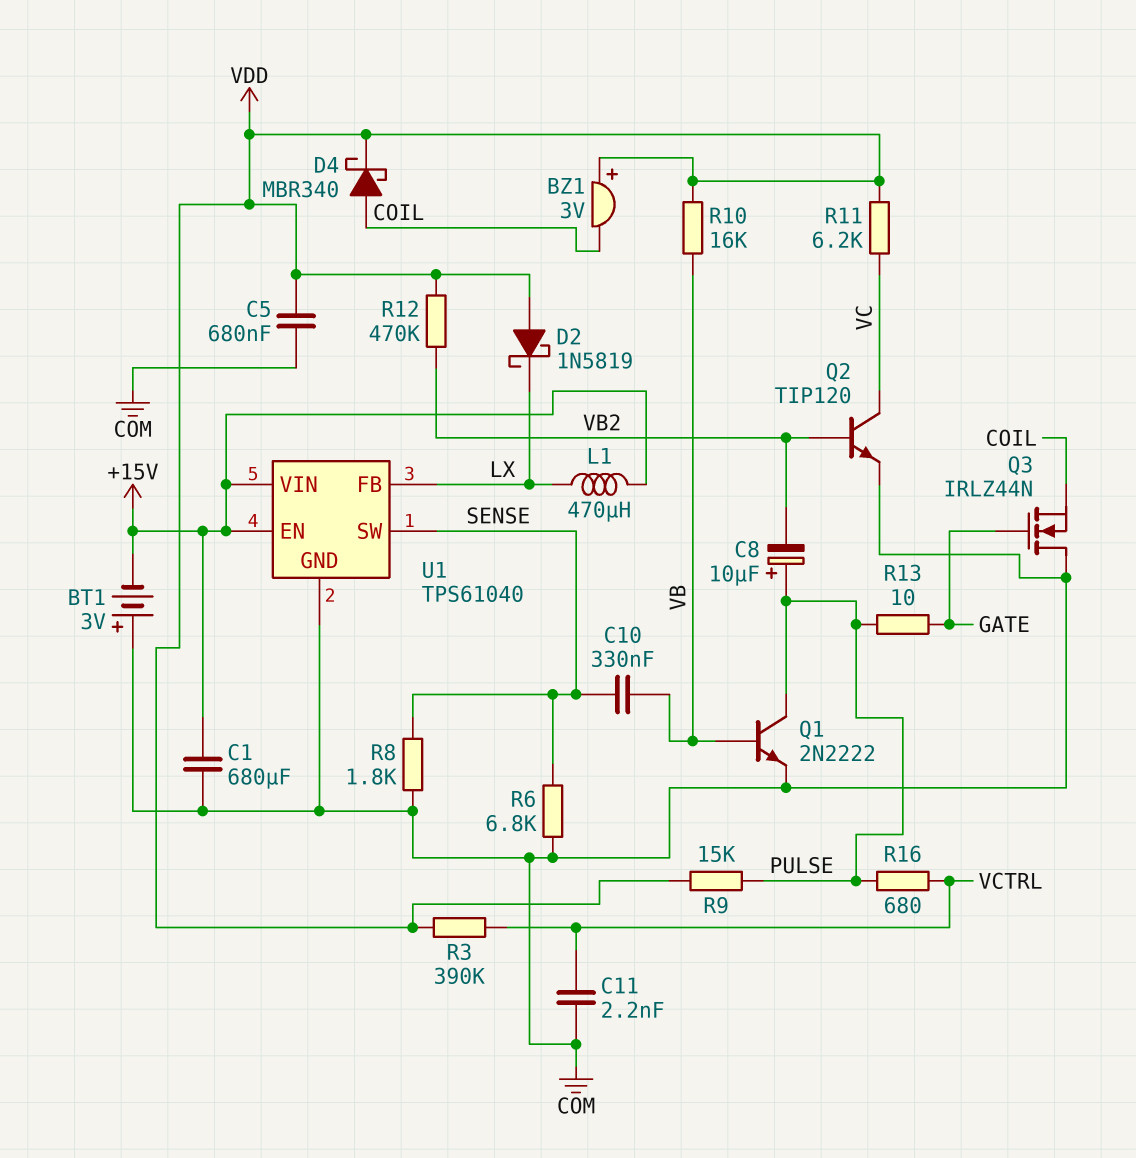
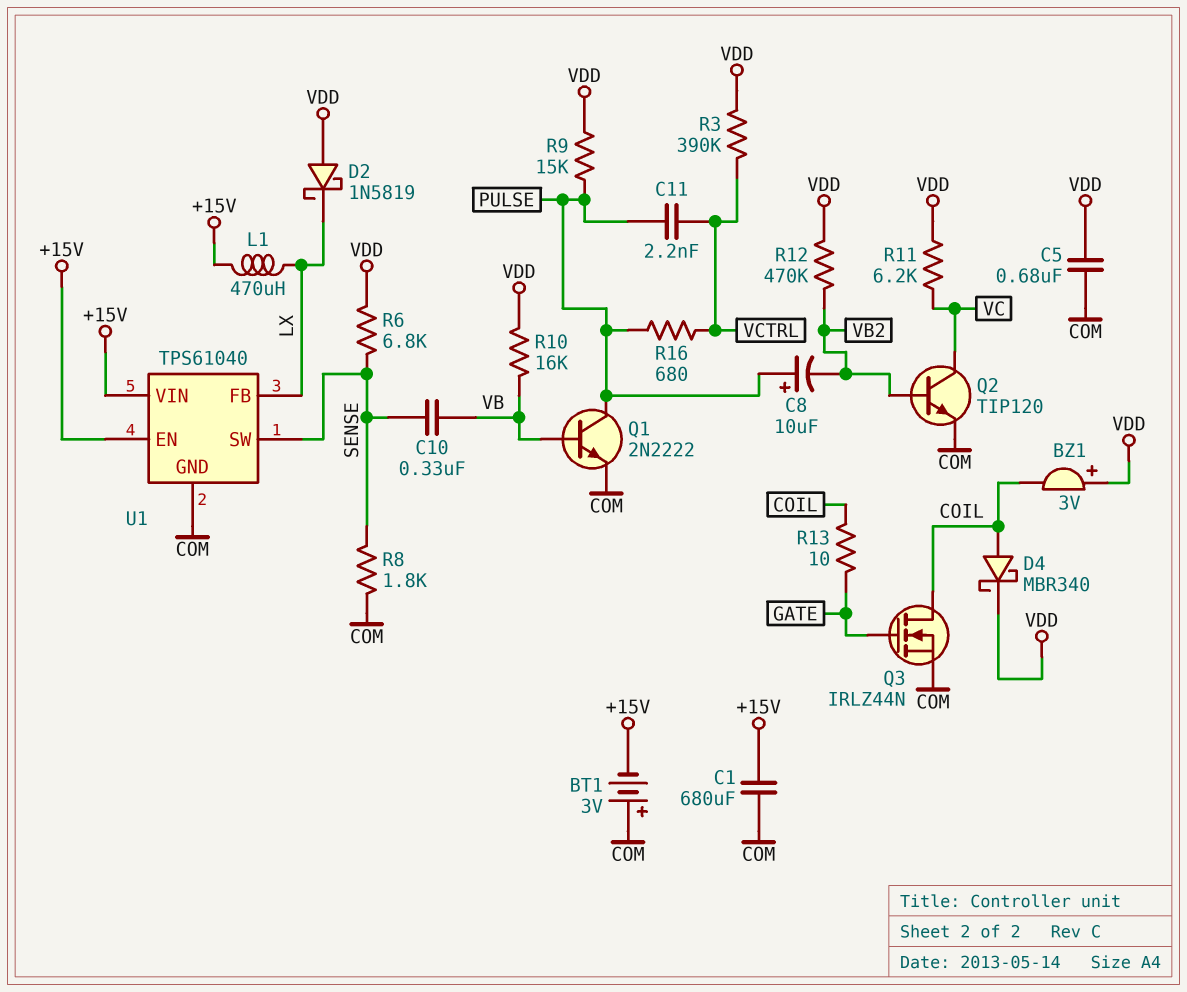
C11: 2.2nF (COM, VCTRL) -> 2.2nF (PULSE, VCTRL)
Q3: NMOS IRLZ44N (G GATE, D COM, S COIL) -> NMOS IRLZ44N (G GATE, D COIL, S COM)
R6: 6.8k (COM, SENSE) -> 6.8k (SENSE, VDD)
R13: 10 (GATE, PULSE) -> 10 (COIL, GATE)

